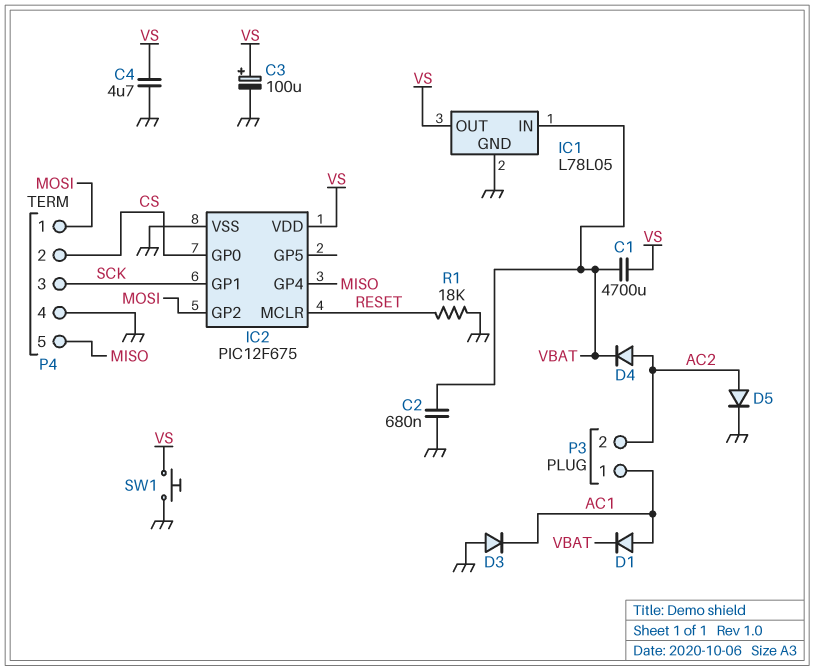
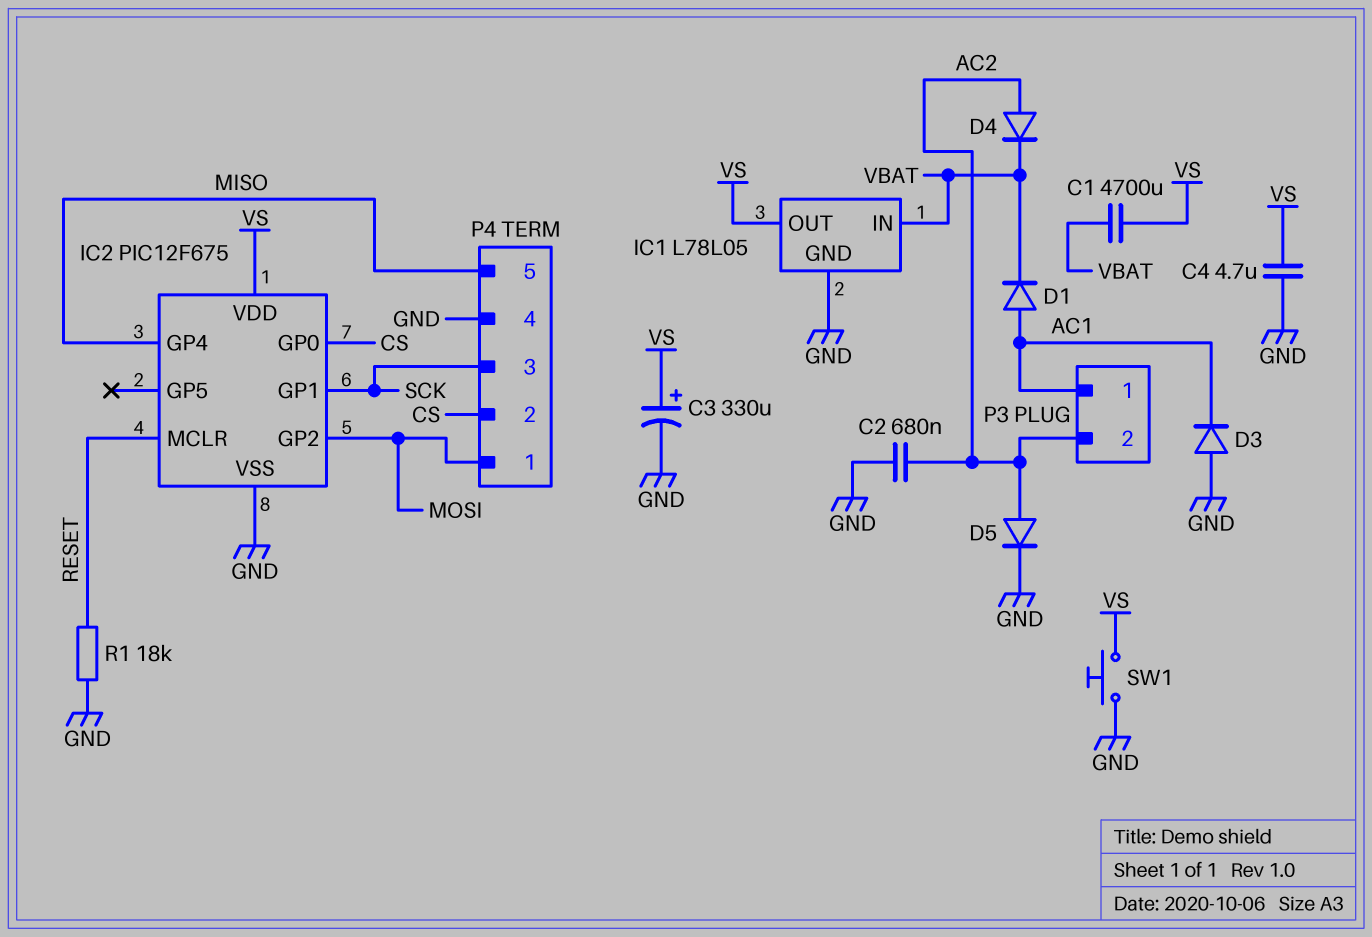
C2: 680nF (GND, VBAT) -> 680nF (AC2, GND)
C3: 100uF (plus VS, minus GND) -> 330uF (plus VS, minus GND)

